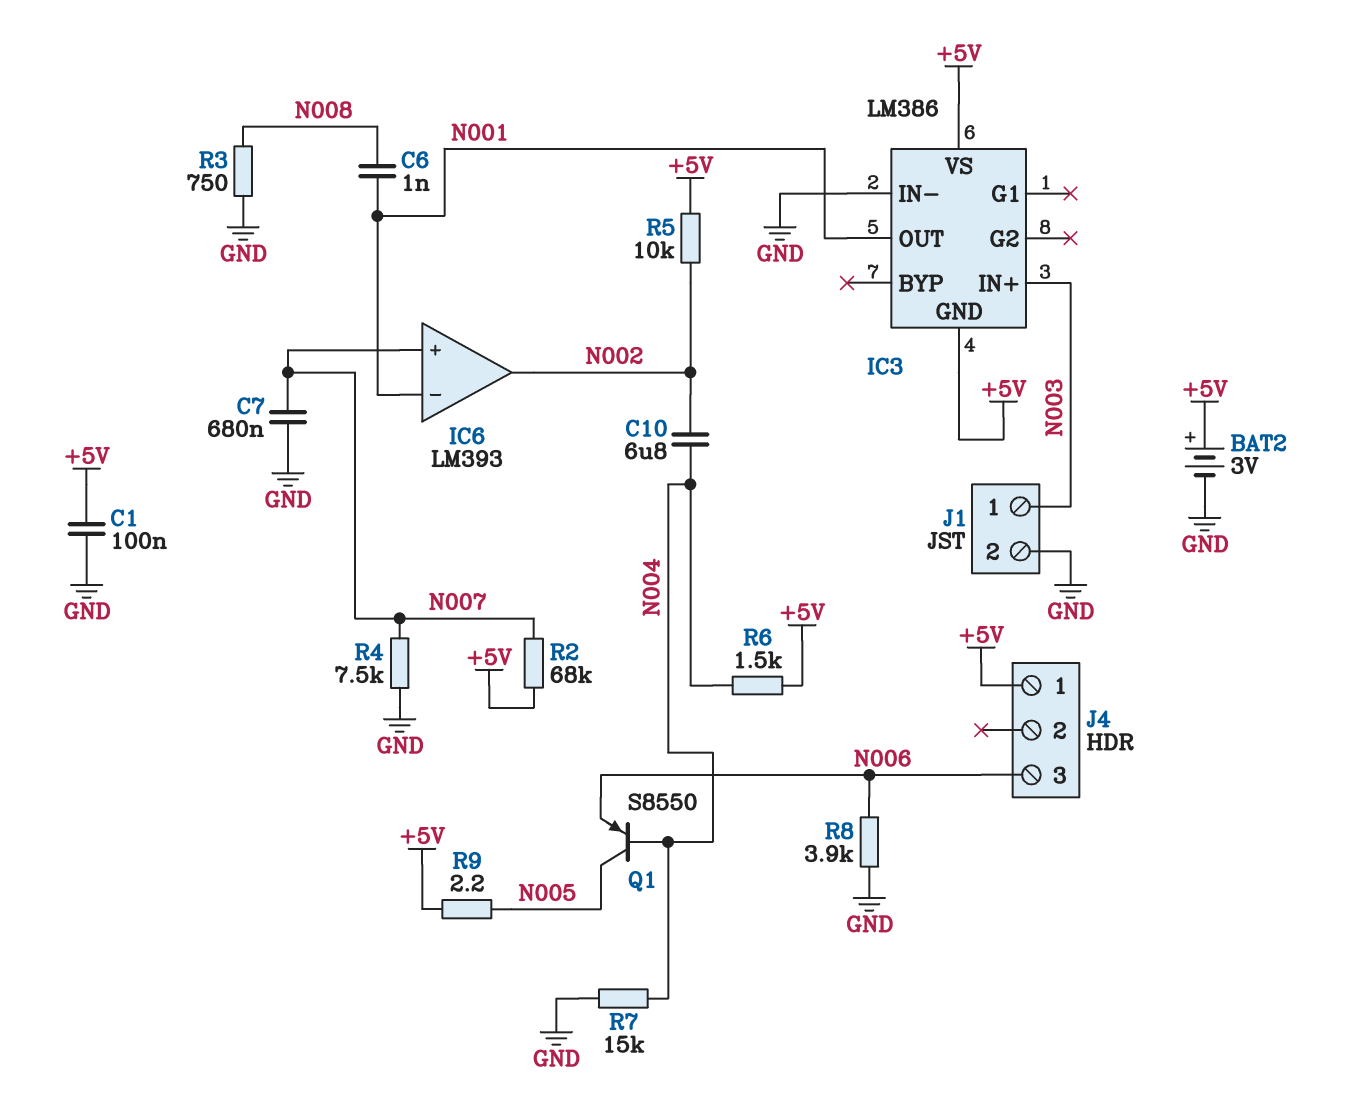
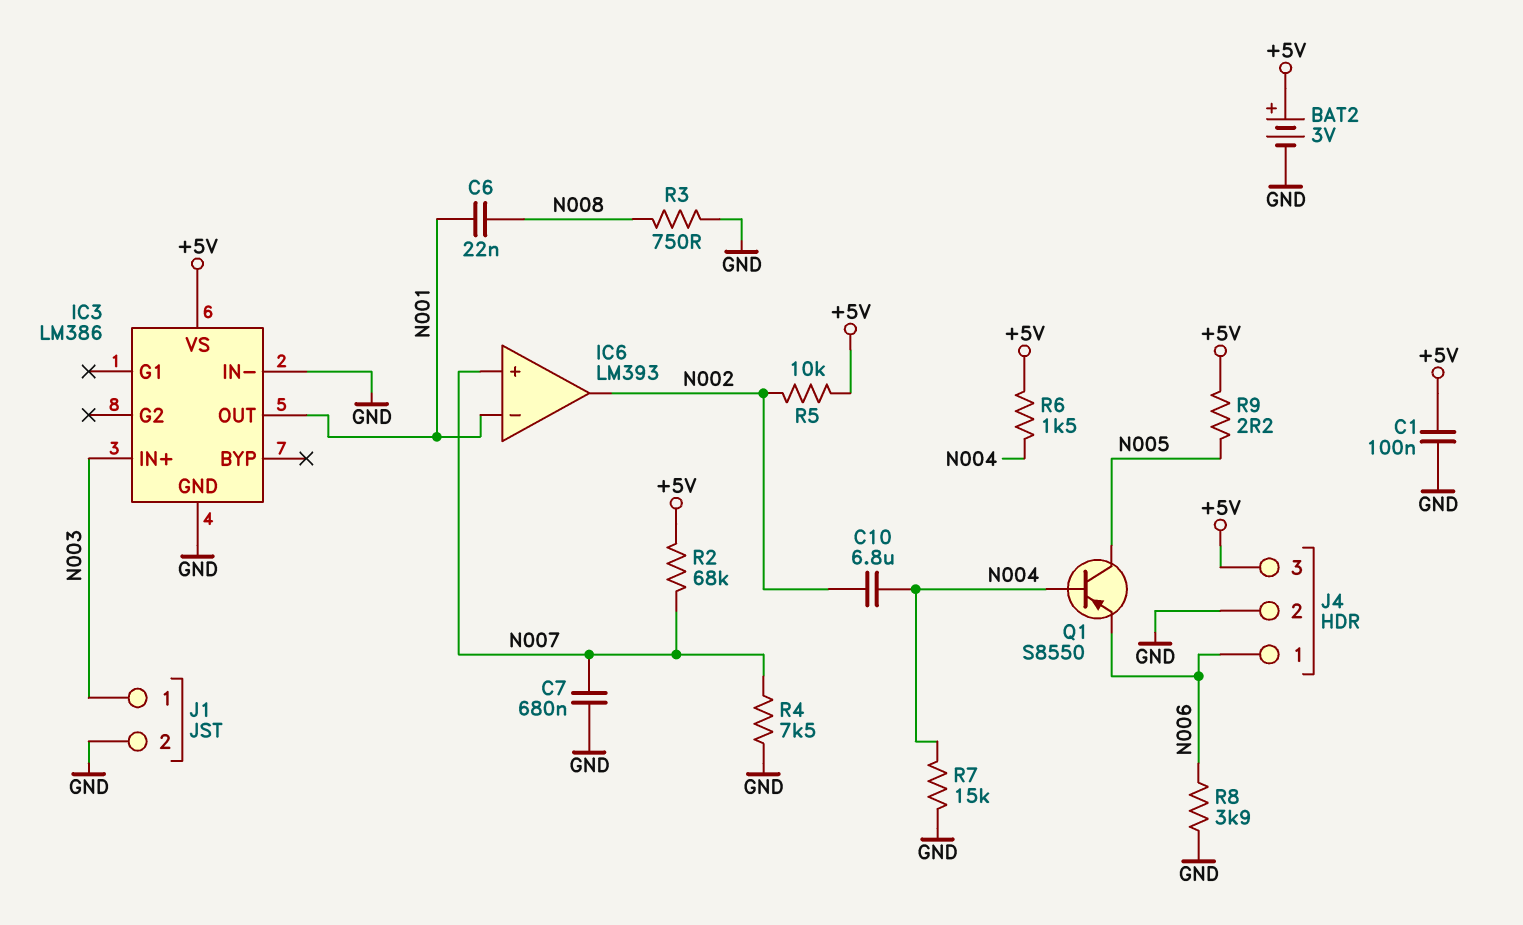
C6: 1nF (N001, N008) -> 22nF (N001, N008)
IC3 pin GND: +5V -> GND
J4 pin 1: +5V -> N006
J4 pin 2: none -> GND
J4 pin 3: N006 -> +5V

